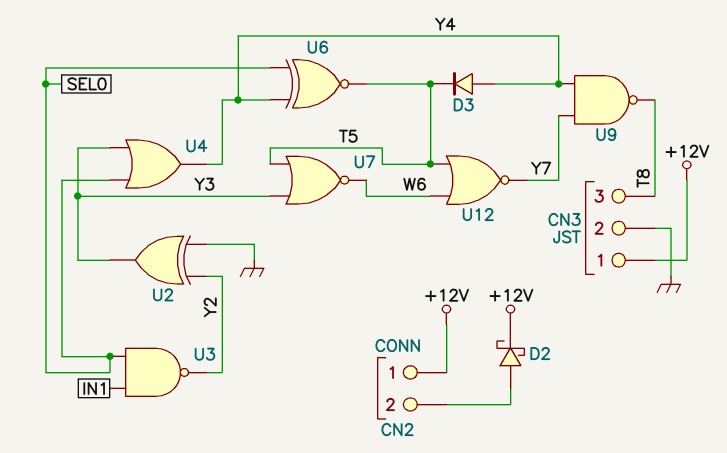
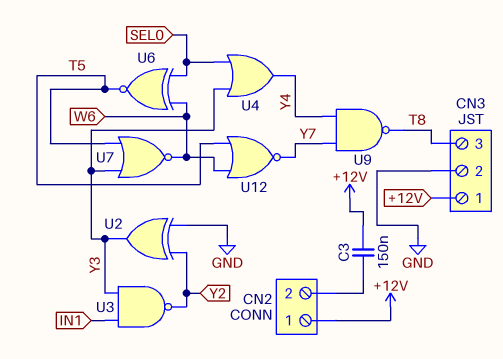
C3: none -> 150nF (+12V, CN2/2)
D2: schottky (A CN2/2, K +12V) -> none
D3: diode (A Y4, K T5) -> none
U3: NAND (in IN1, in SEL0, out Y2) -> NAND (in IN1, in Y3, out Y2)
U6: XNOR (in SEL0, in Y4, out T5) -> XNOR (in SEL0, in W6, out T5)

